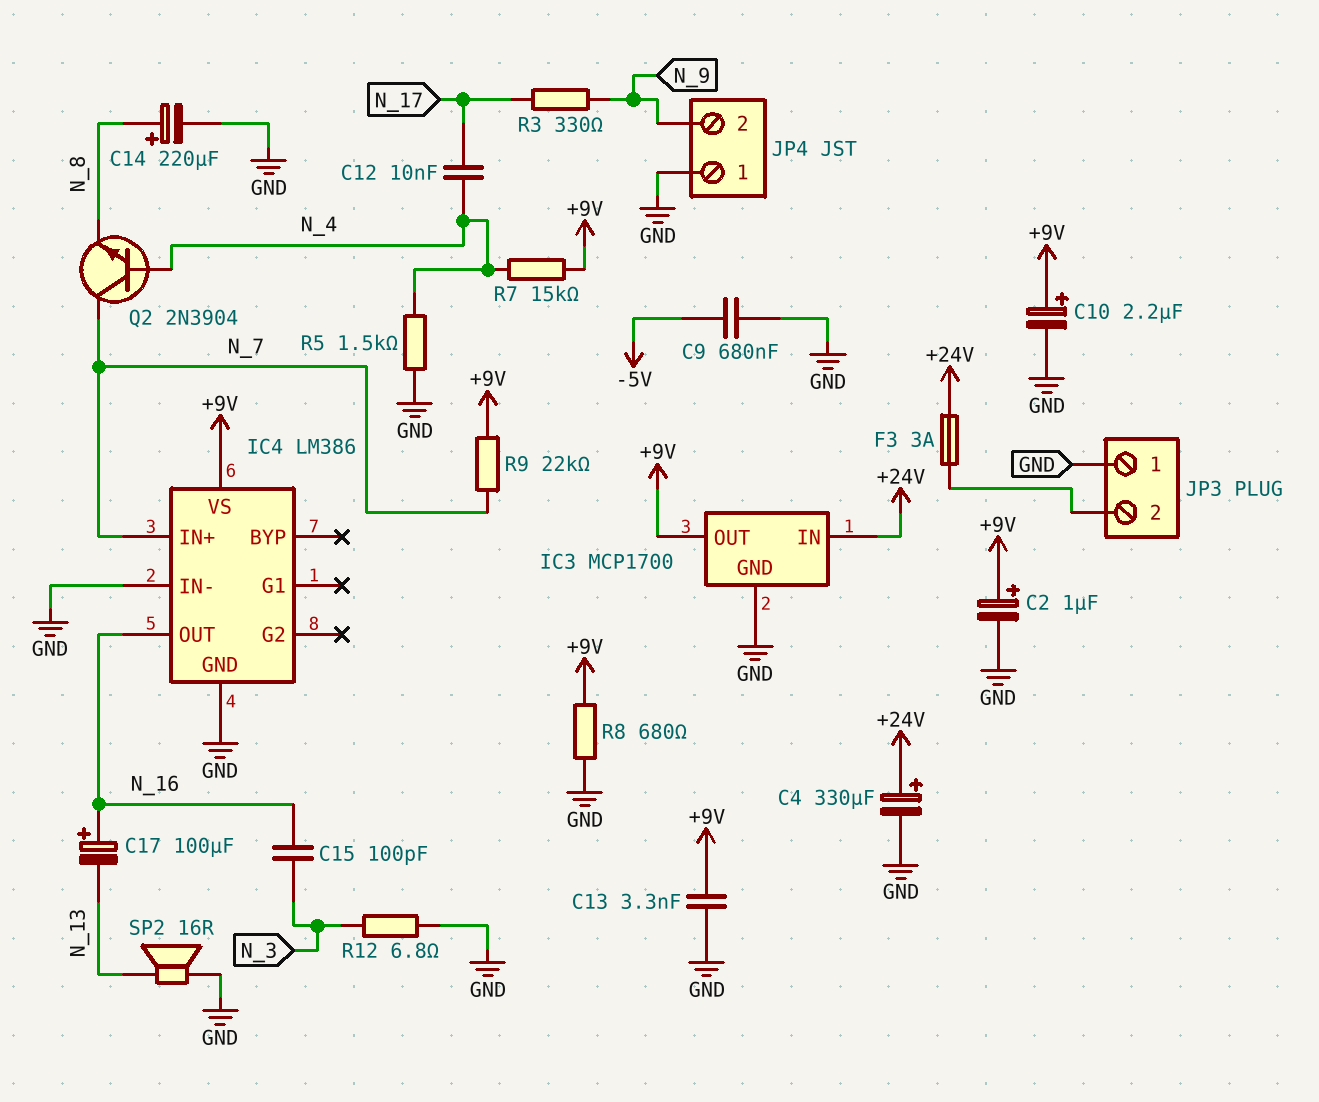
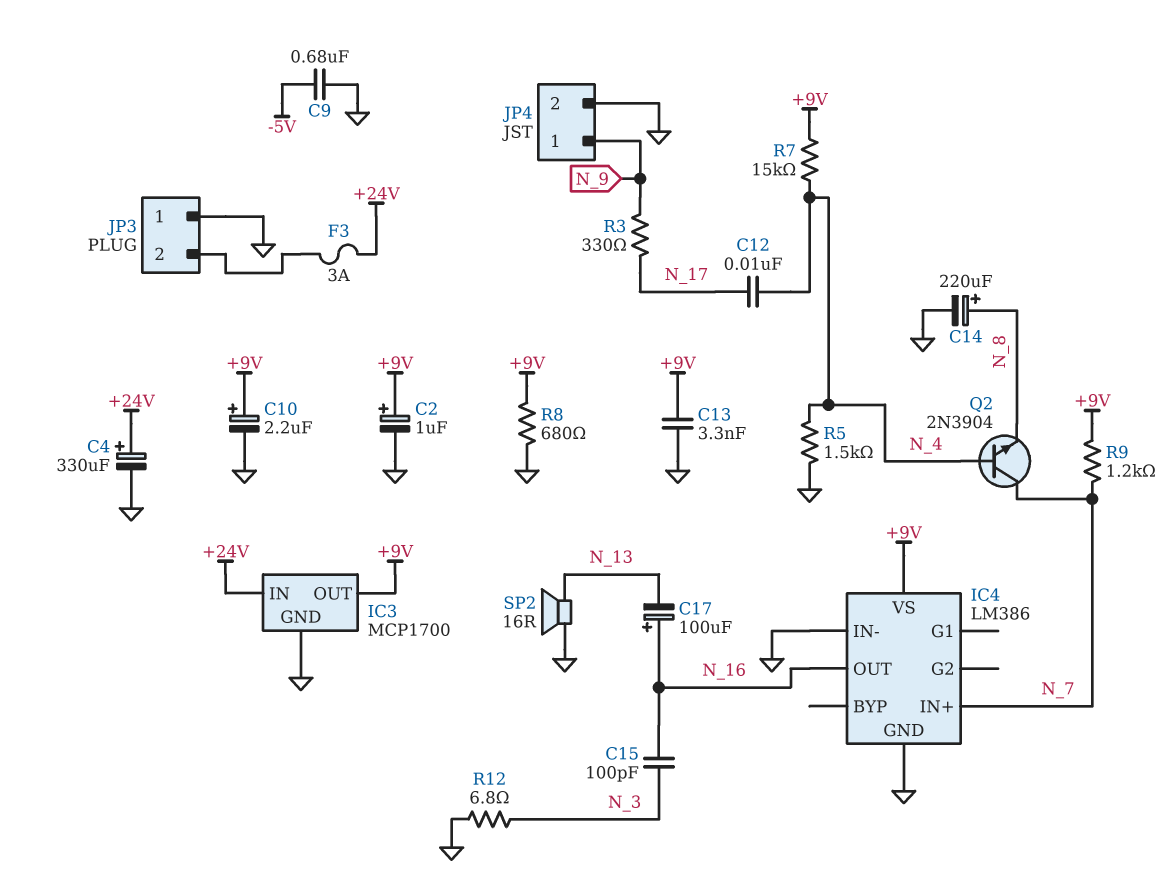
JP4 pin 1: GND -> N_9
JP4 pin 2: N_9 -> GND
R9: 22k (+9V, N_7) -> 1.2k (+9V, N_7)

